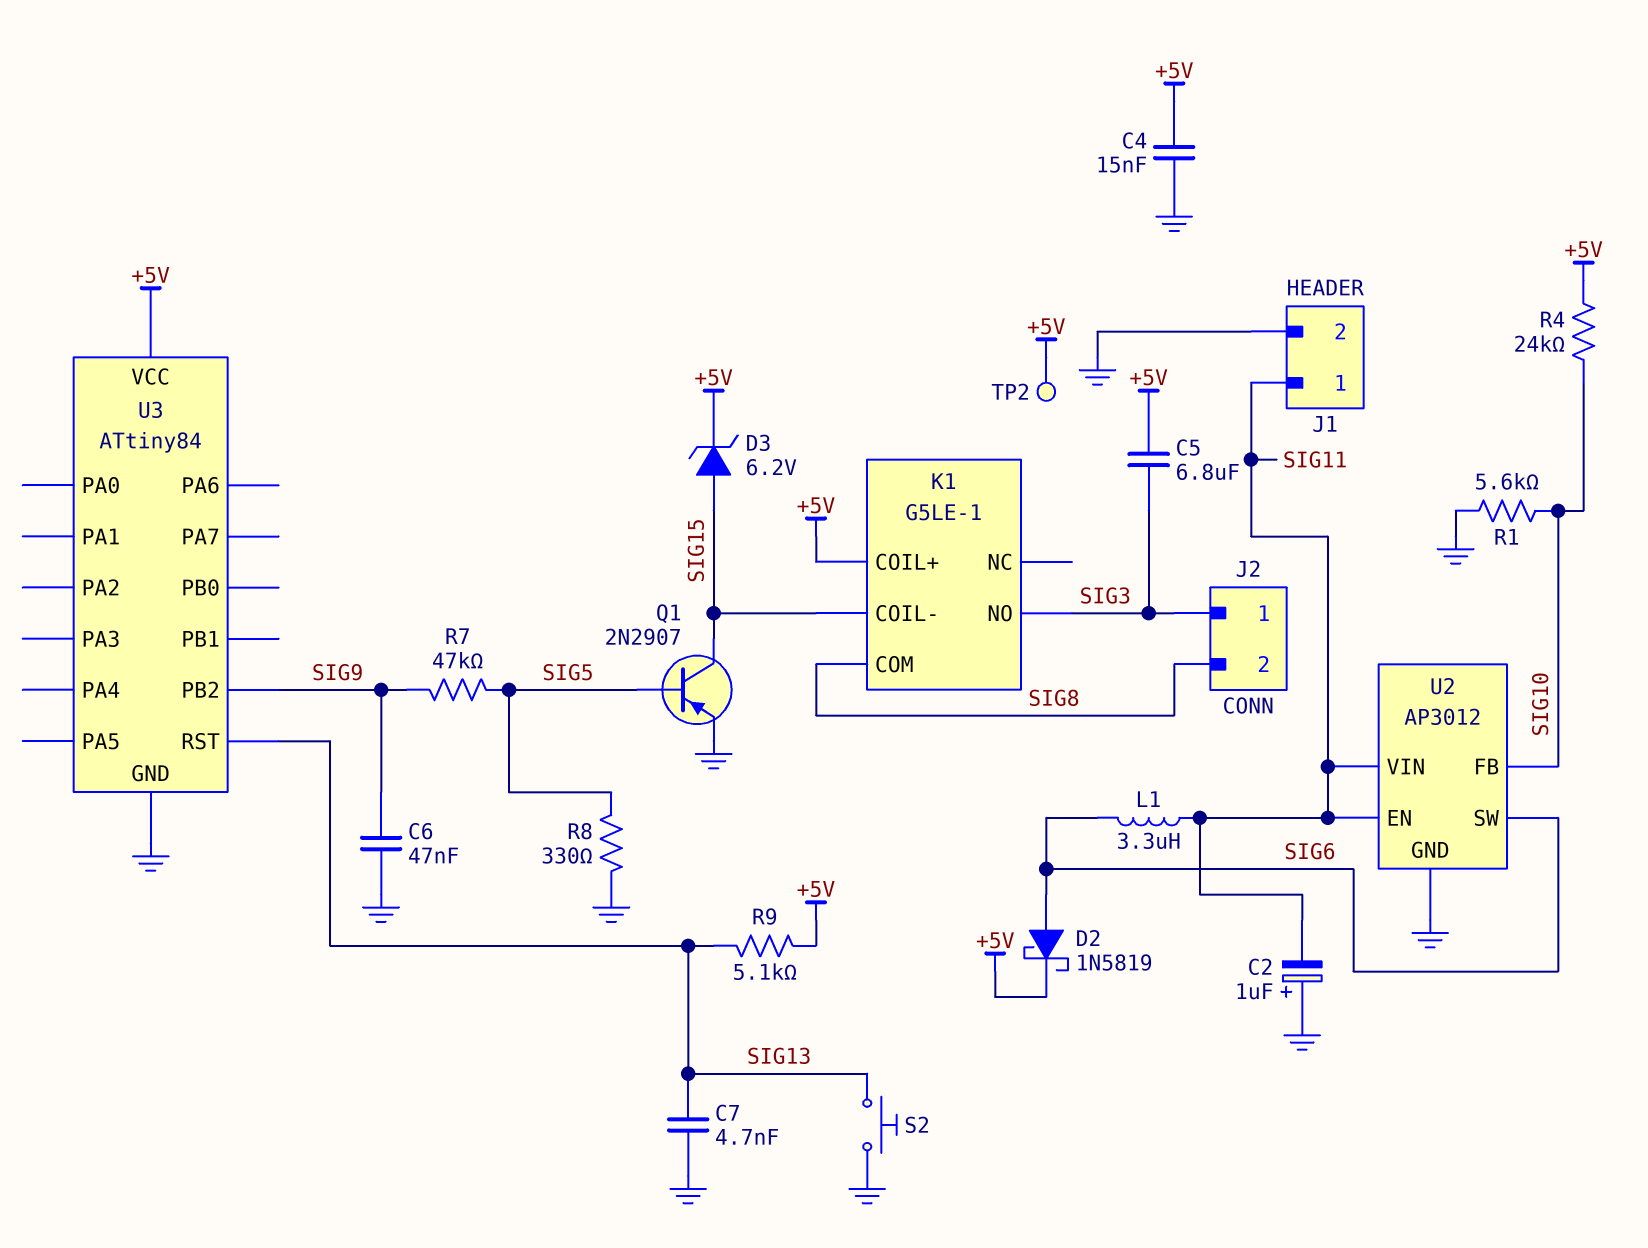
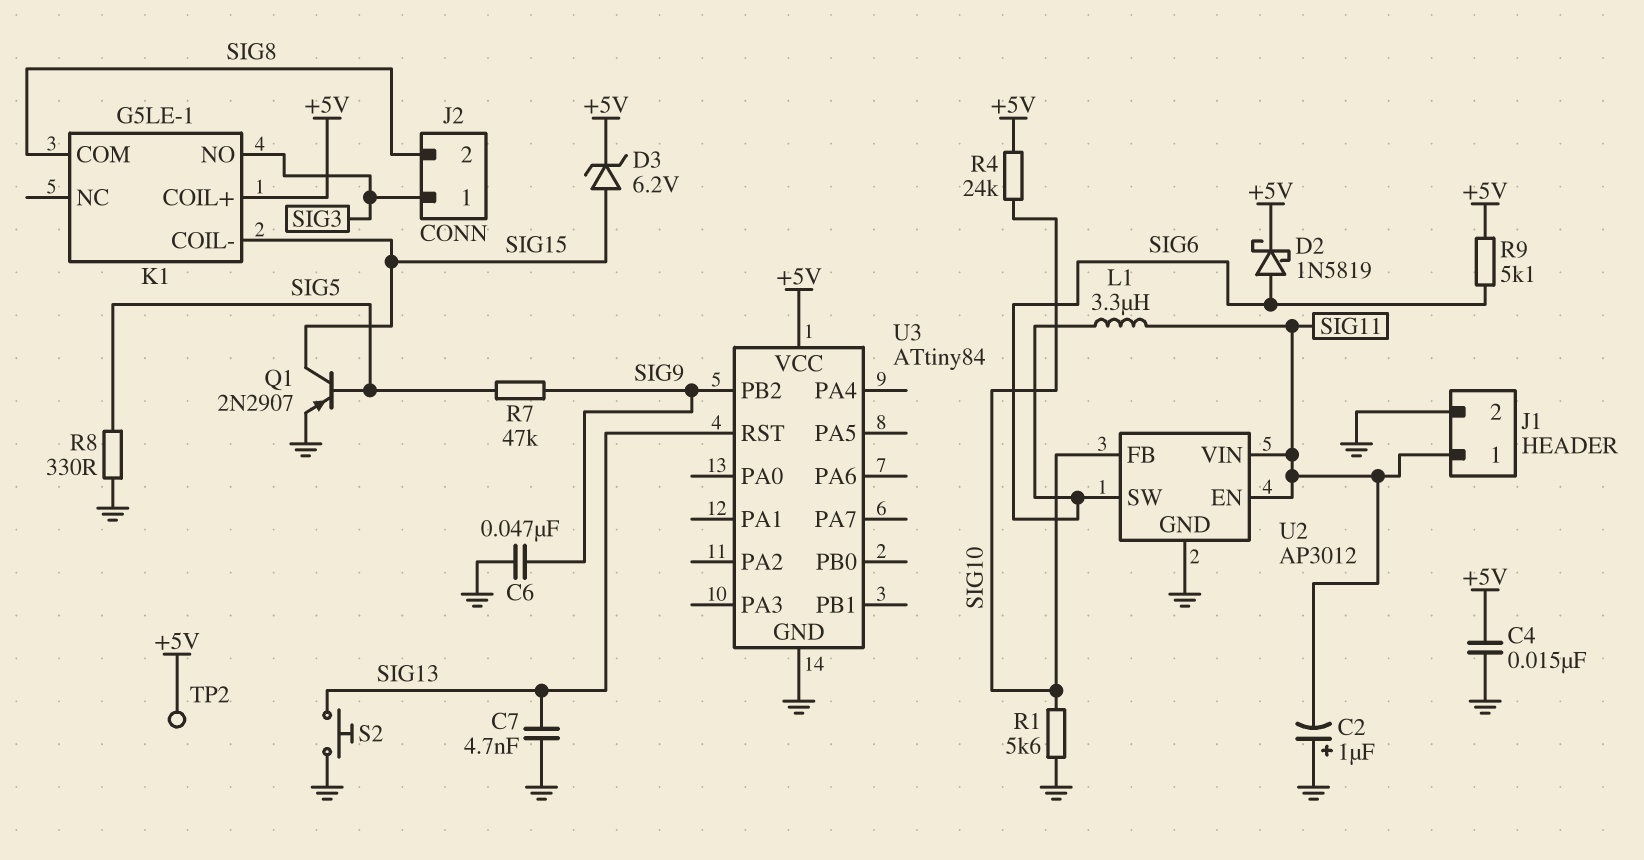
C5: 6.8uF (+5V, SIG3) -> none
R9: 5.1k (+5V, SIG13) -> 5.1k (+5V, SIG6)

